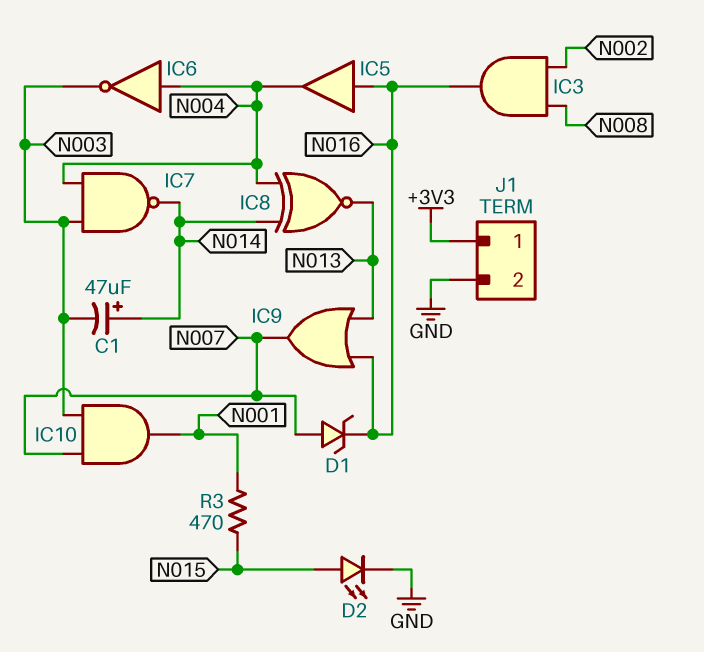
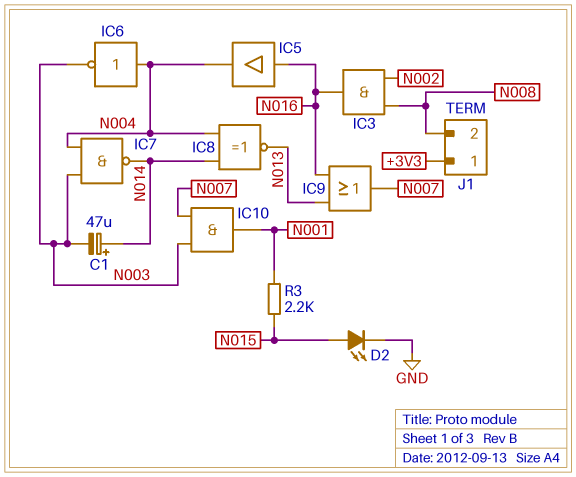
D1: zener (A N007, K N016) -> none
J1 pin 2: GND -> N008
R3: 470 (N001, N015) -> 2.2k (N001, N015)

